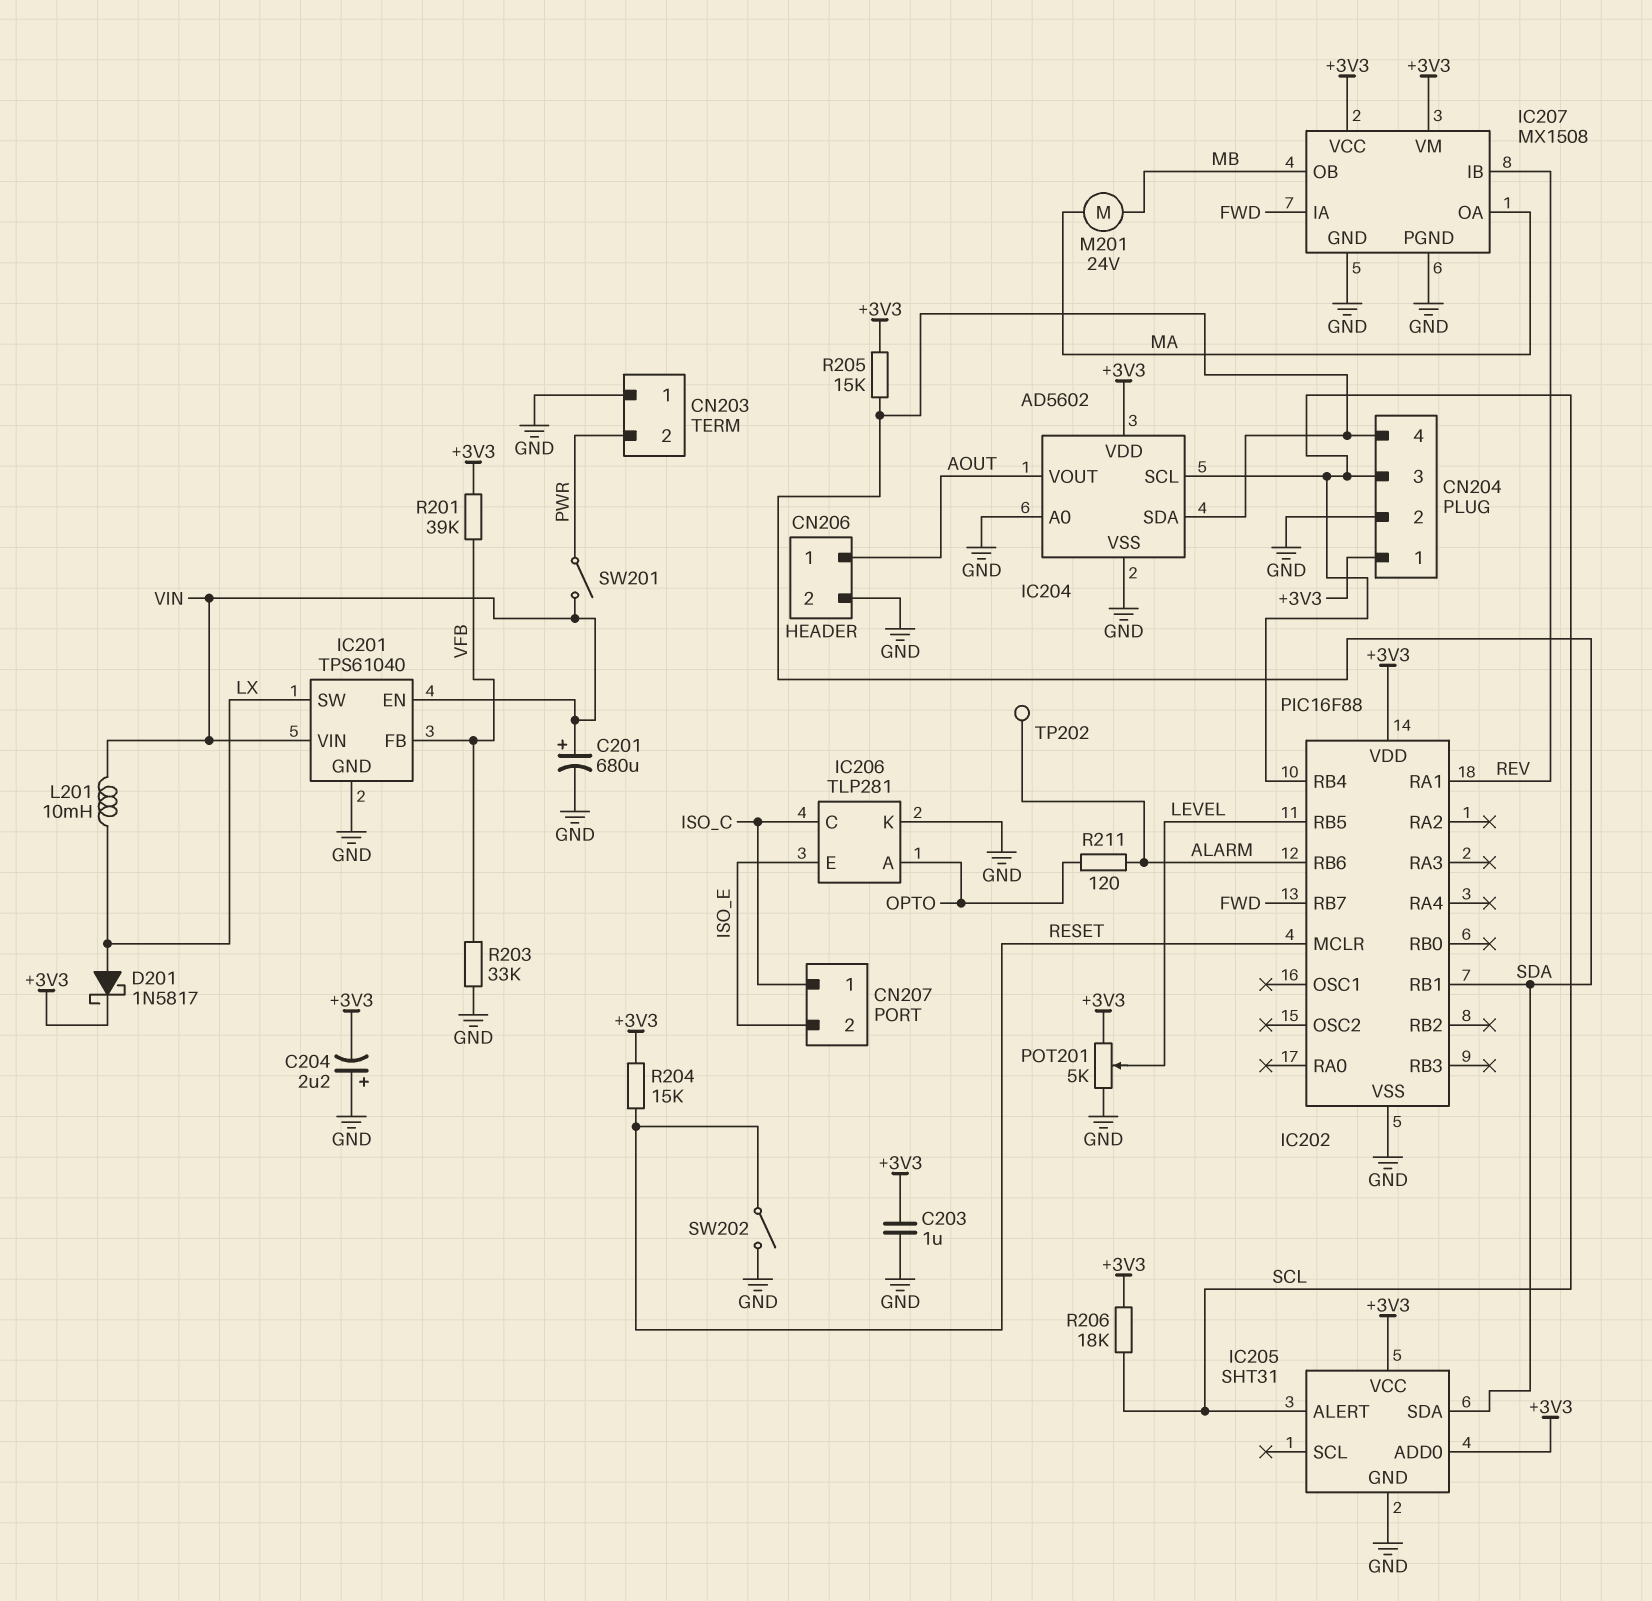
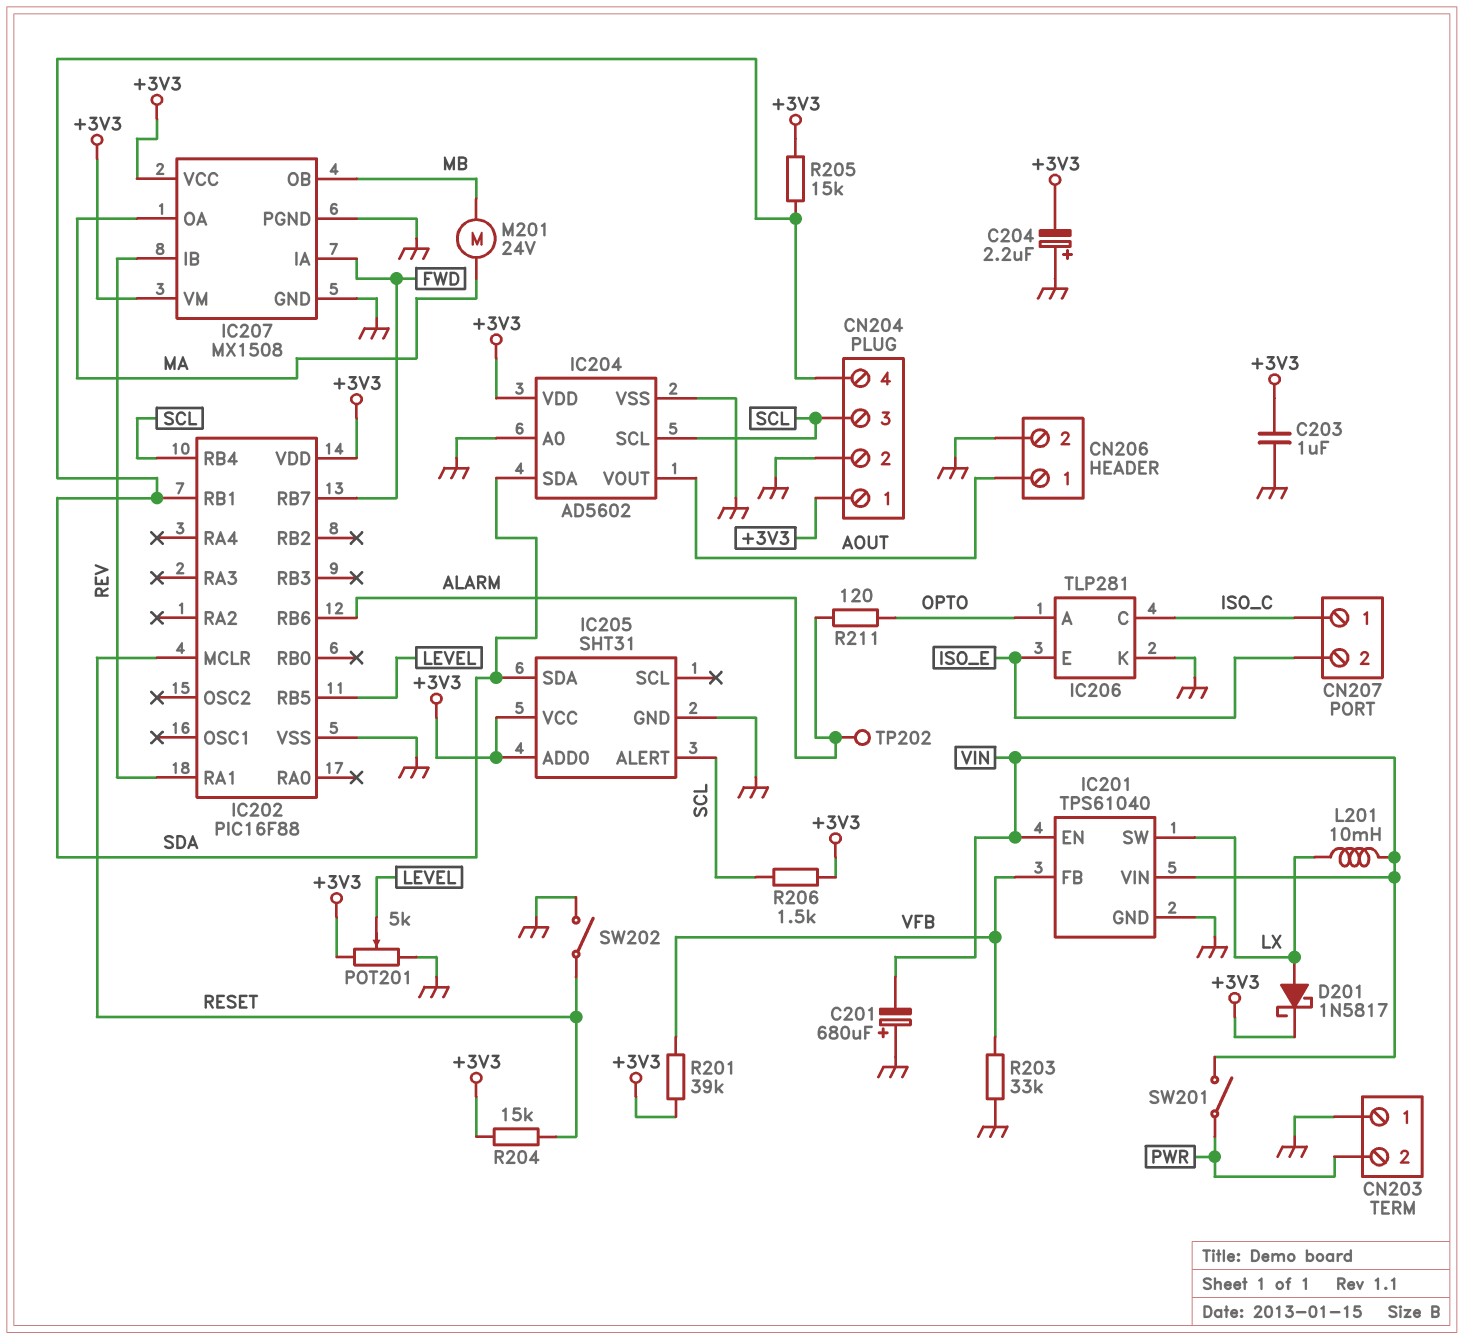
C201: 680uF (plus VIN, minus GND) -> 680uF (plus GND, minus VIN)
R206: 18k (+3V3, SCL) -> 1.5k (+3V3, SCL)

